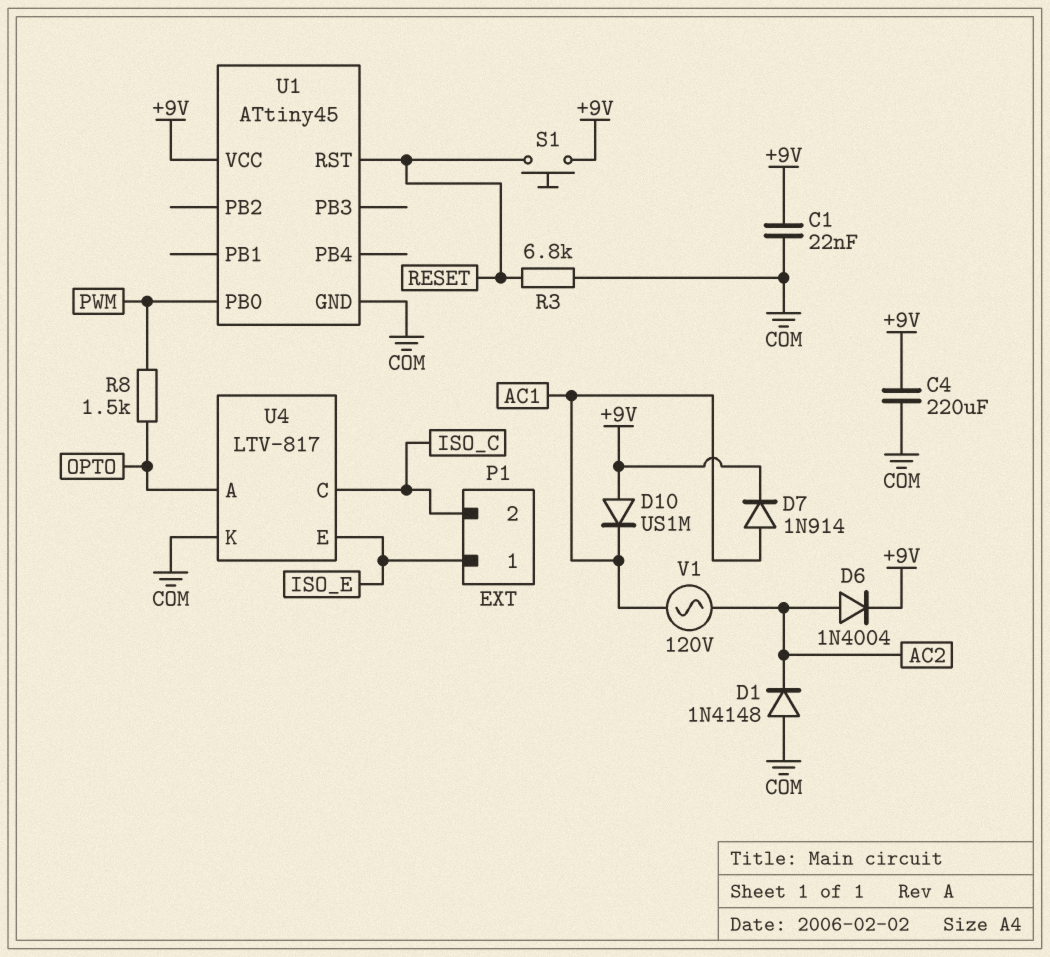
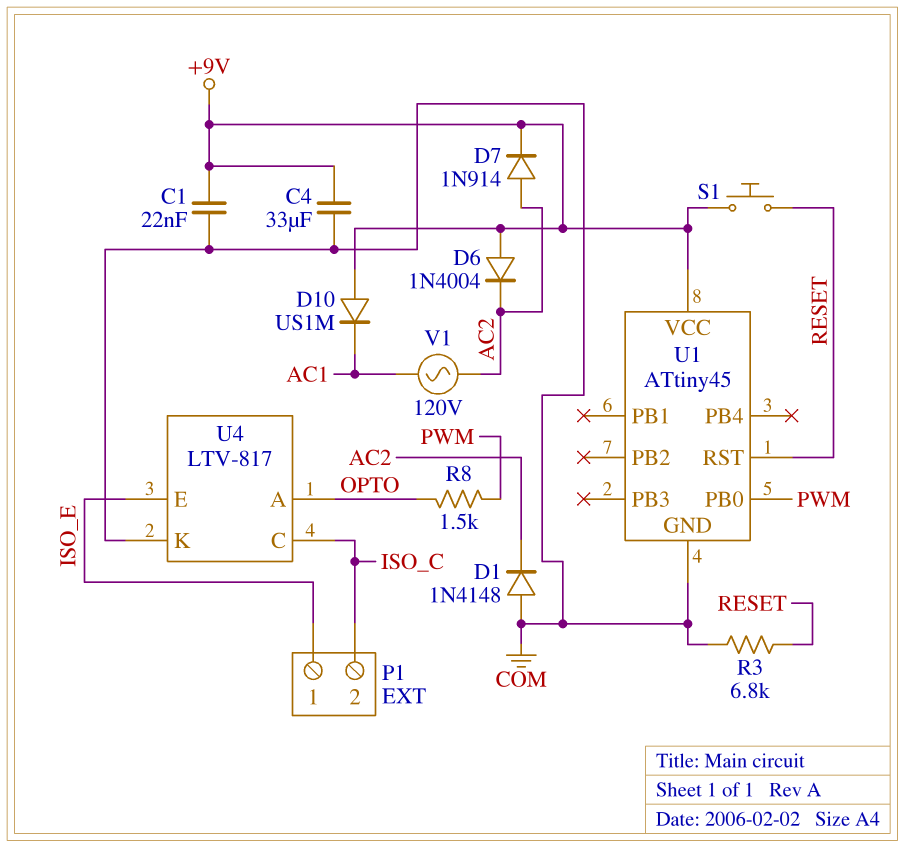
C4: 220uF (+9V, COM) -> 33uF (+9V, COM)
D6: diode 1N4004 (A AC2, K +9V) -> diode 1N4004 (A +9V, K AC2)
D7: diode 1N914 (A AC1, K +9V) -> diode 1N914 (A AC2, K +9V)

